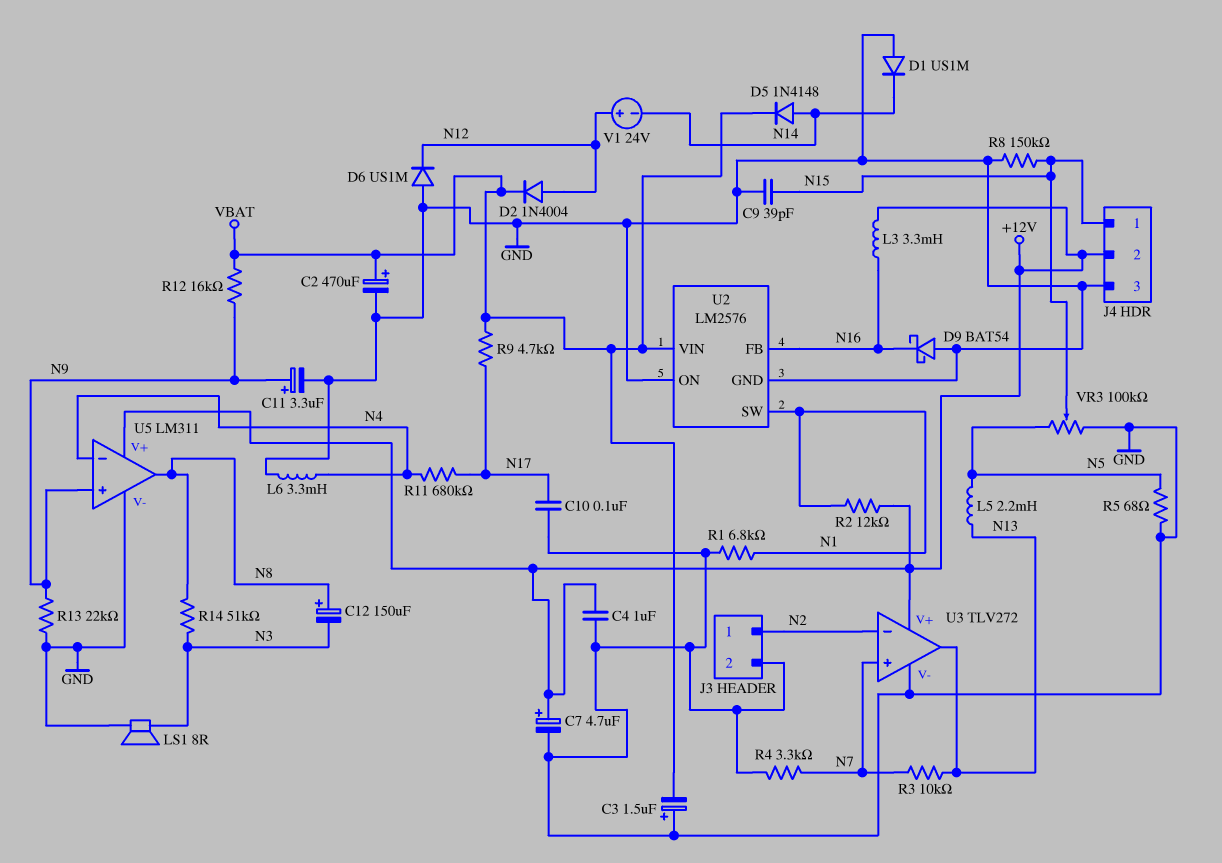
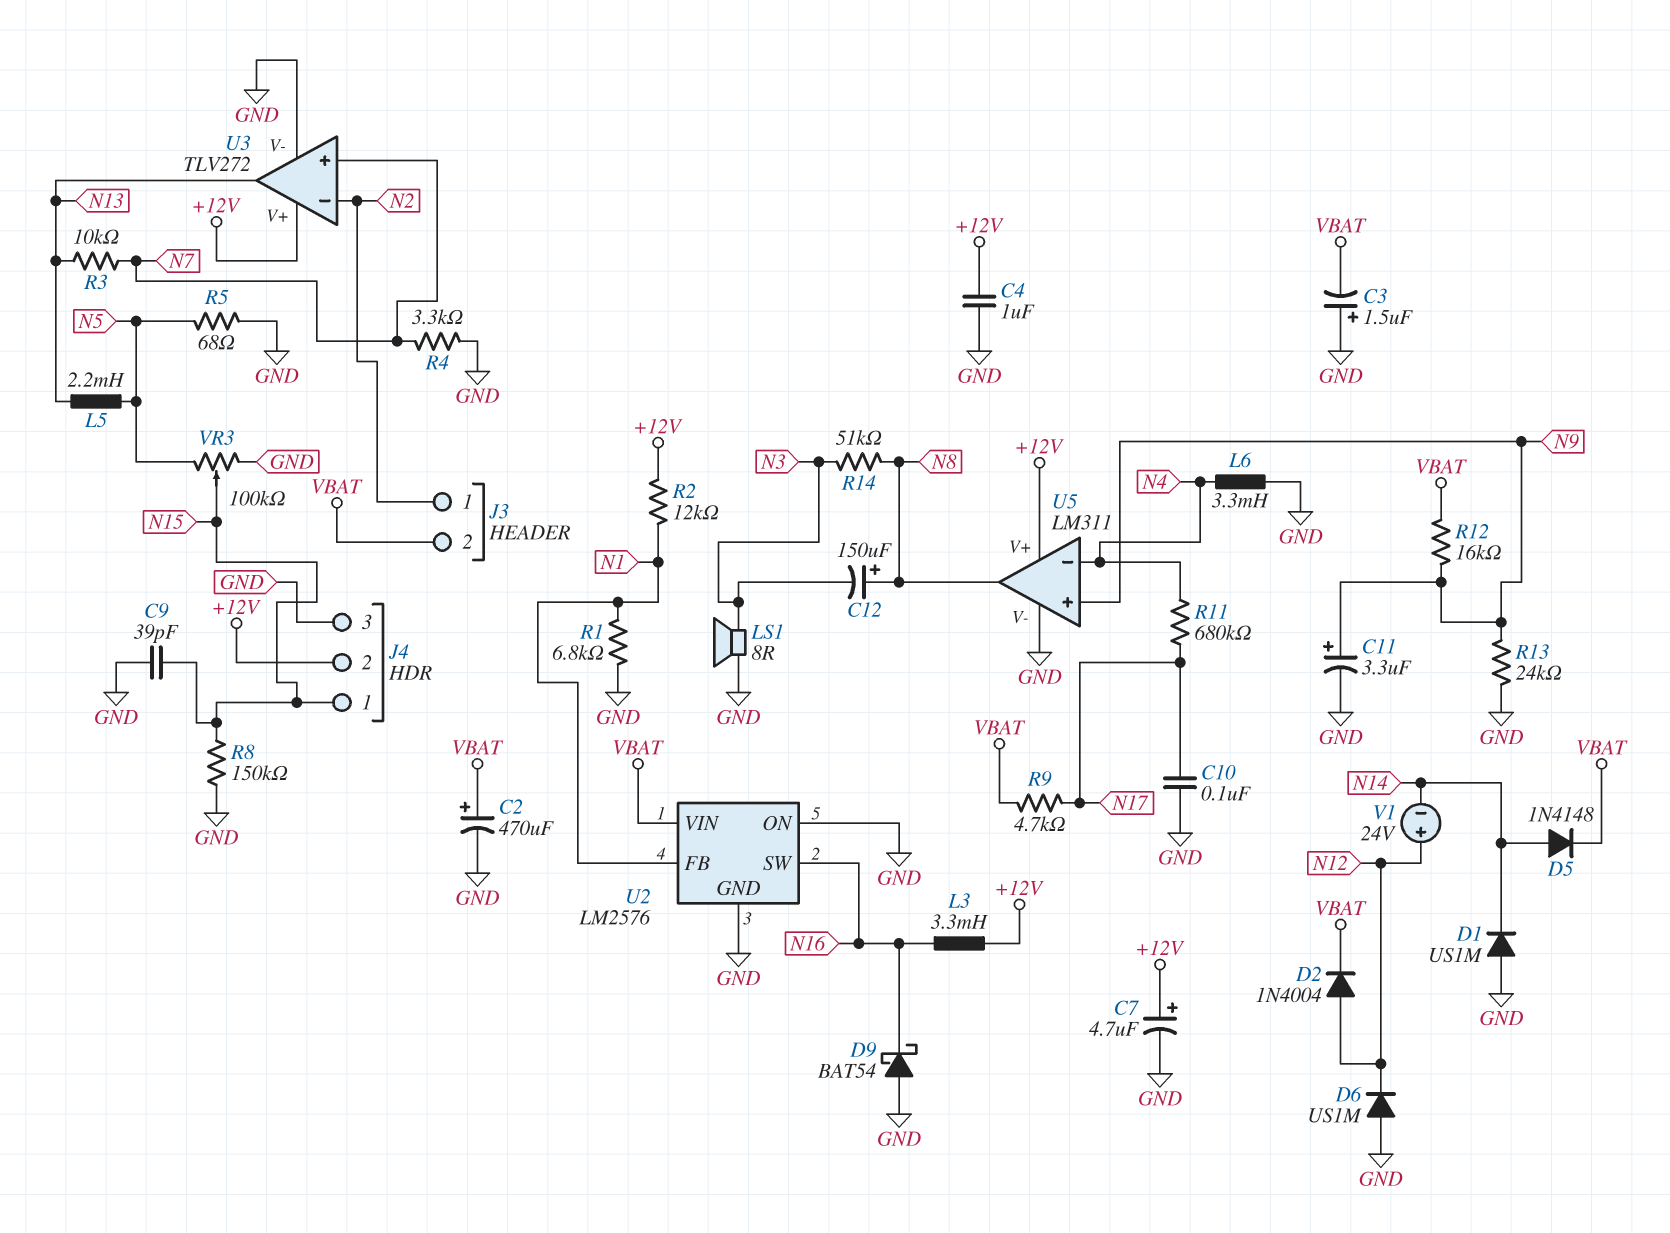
J3 pin 2: GND -> VBAT
R13: 22k (GND, N9) -> 24k (GND, N9)
U2 pin FB: N16 -> N1
U2 pin SW: N1 -> N16

